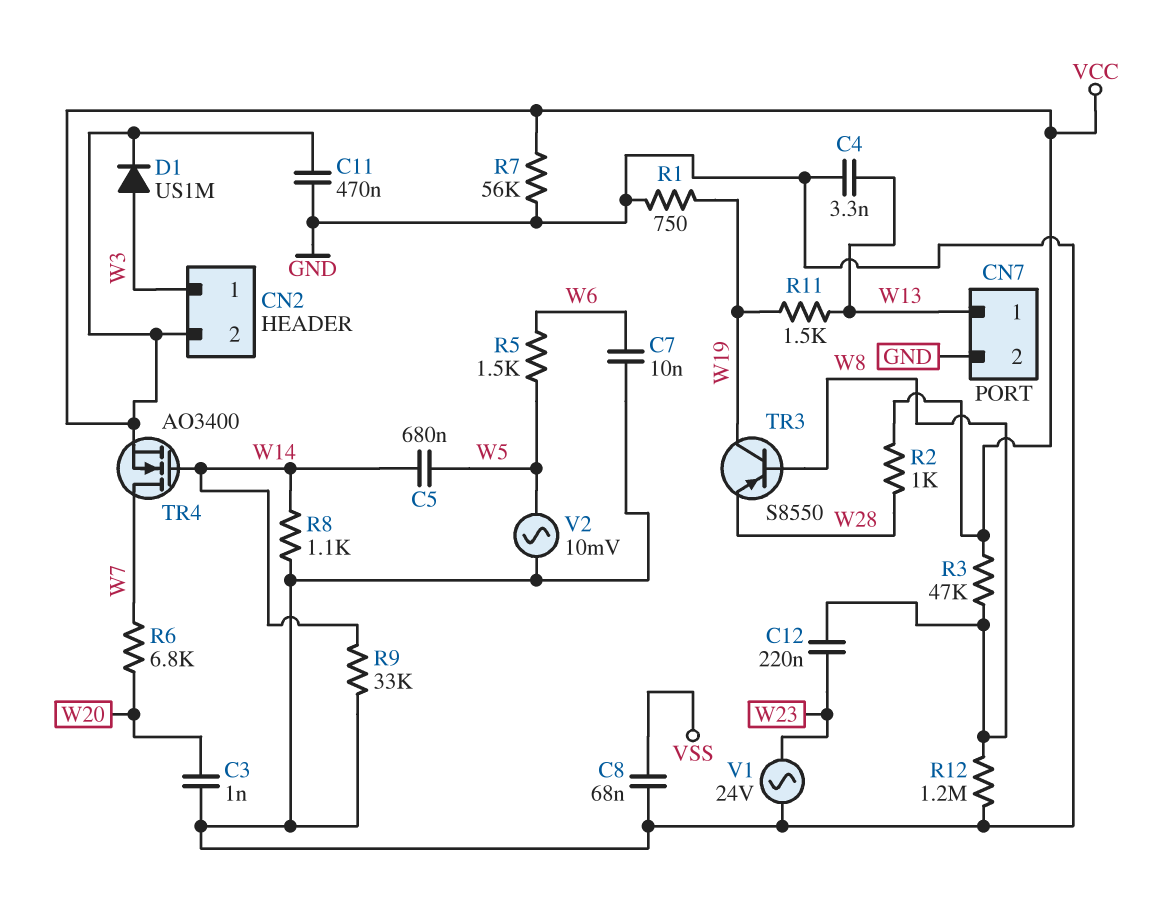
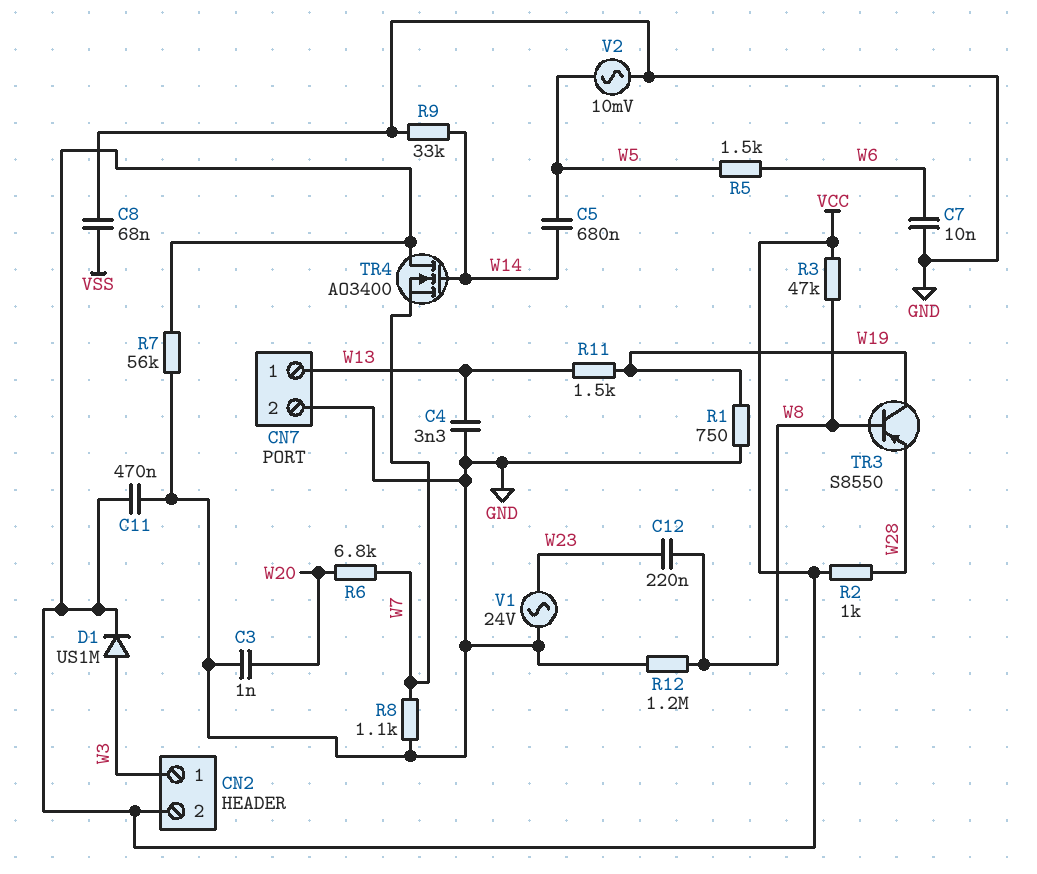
R8: 1.1k (GND, W14) -> 1.1k (GND, W7)
TR4: NMOS AO3400 (G W14, D W7, S VCC) -> NMOS AO3400 (G W14, D VCC, S W7)

